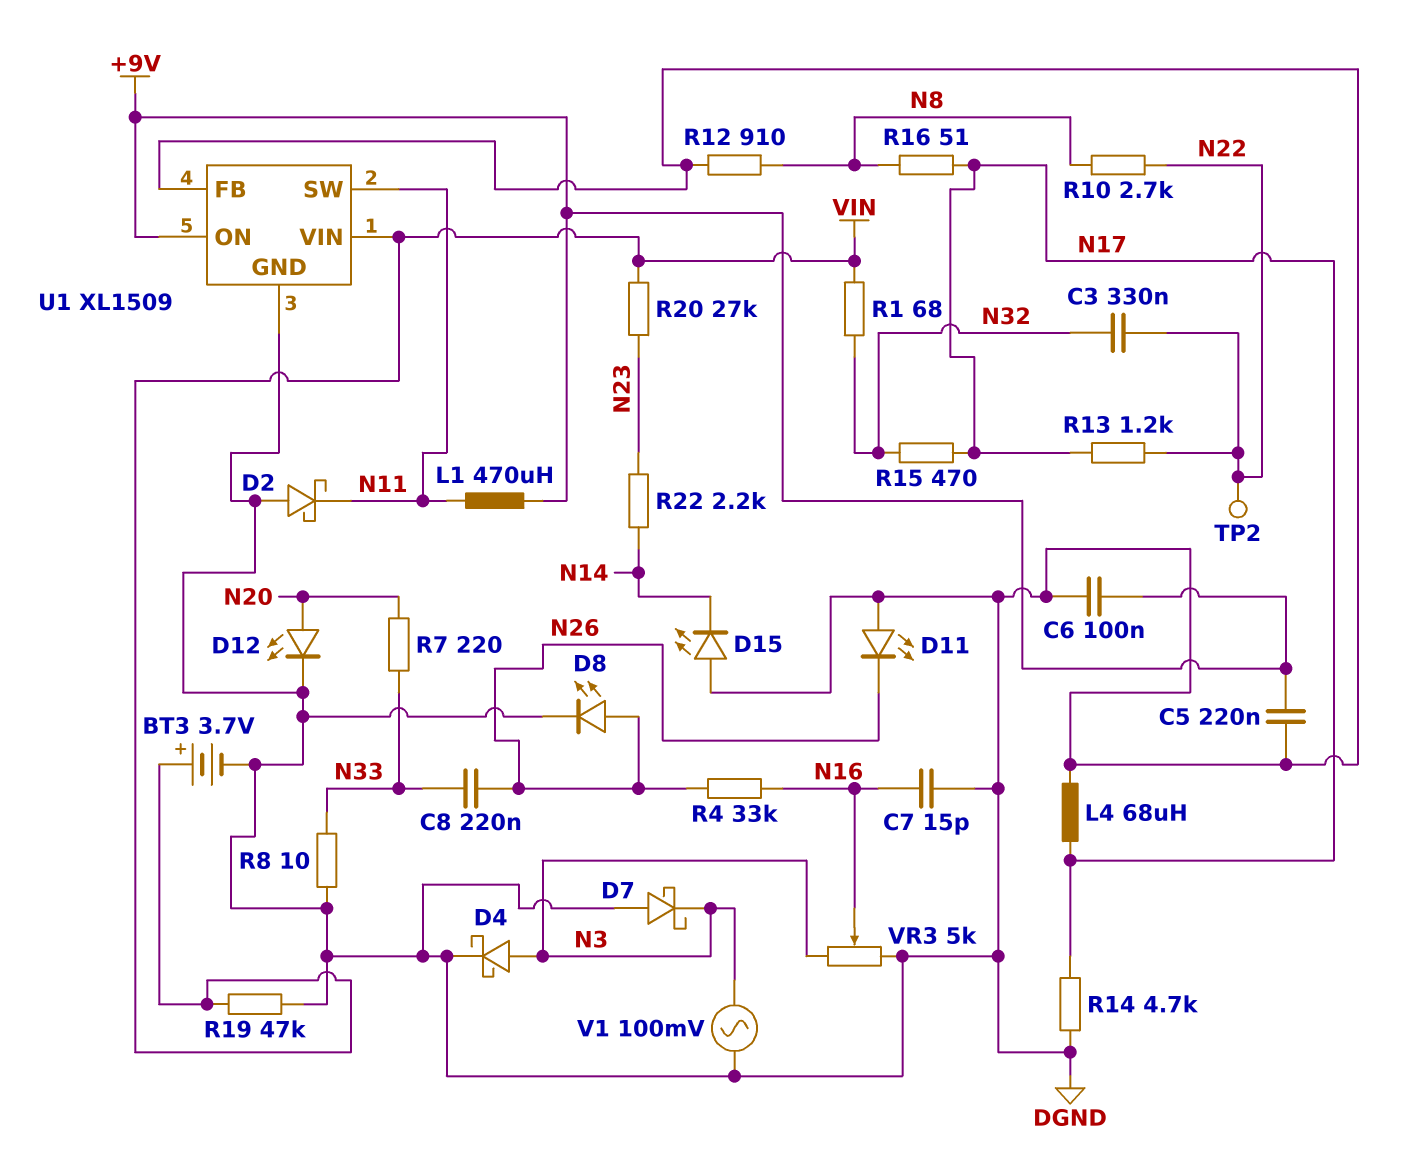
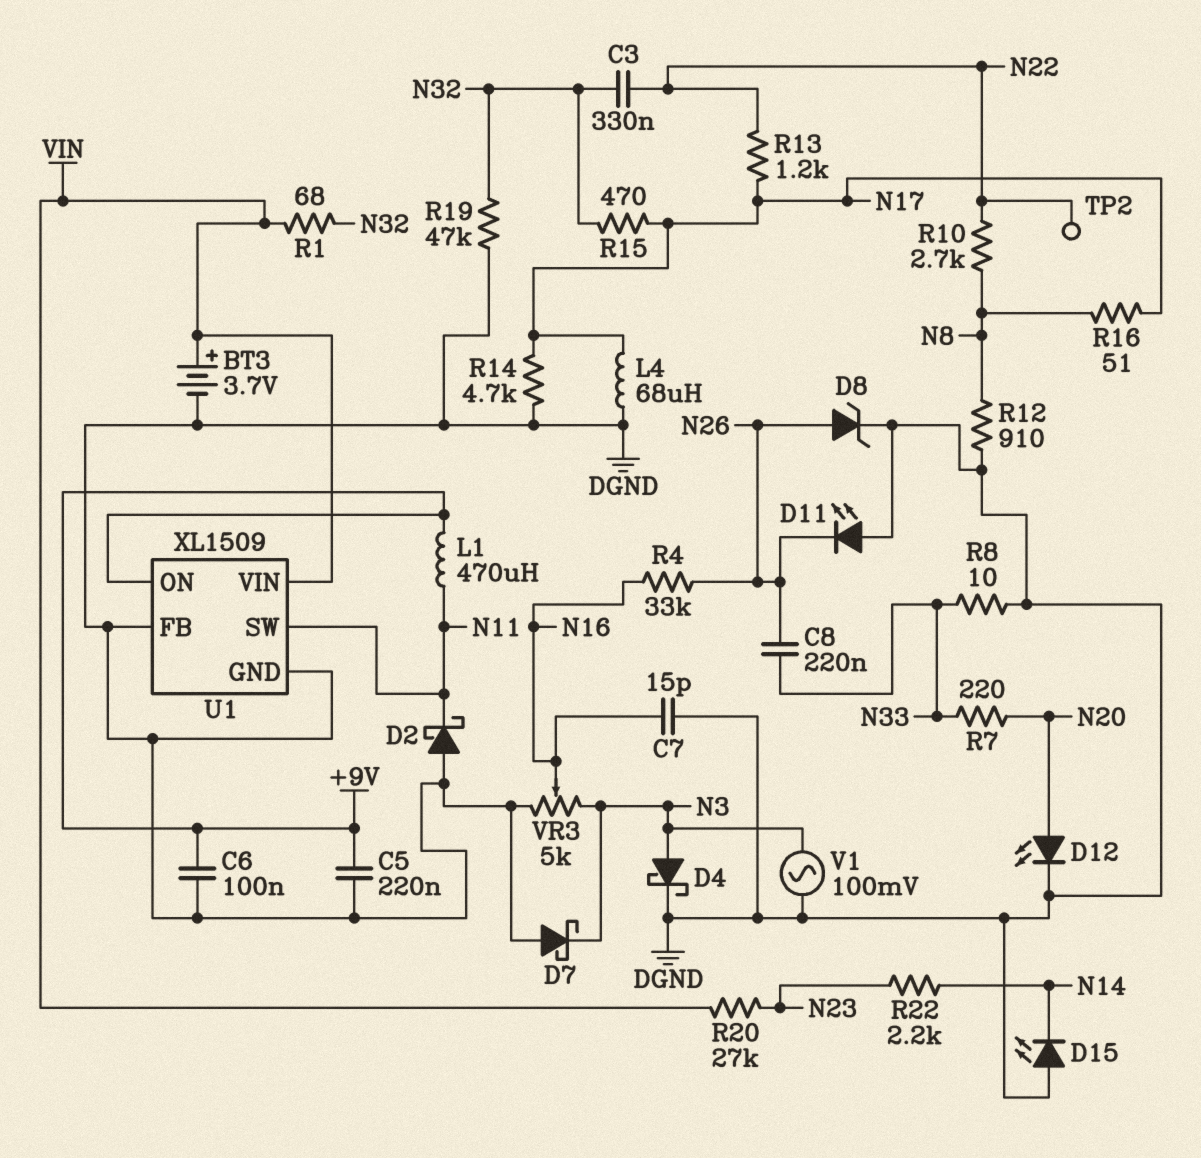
D8: LED (A N26, K DGND) -> zener (A N26, K DGND)
R19: 47k (DGND, VIN) -> 47k (DGND, N32)

